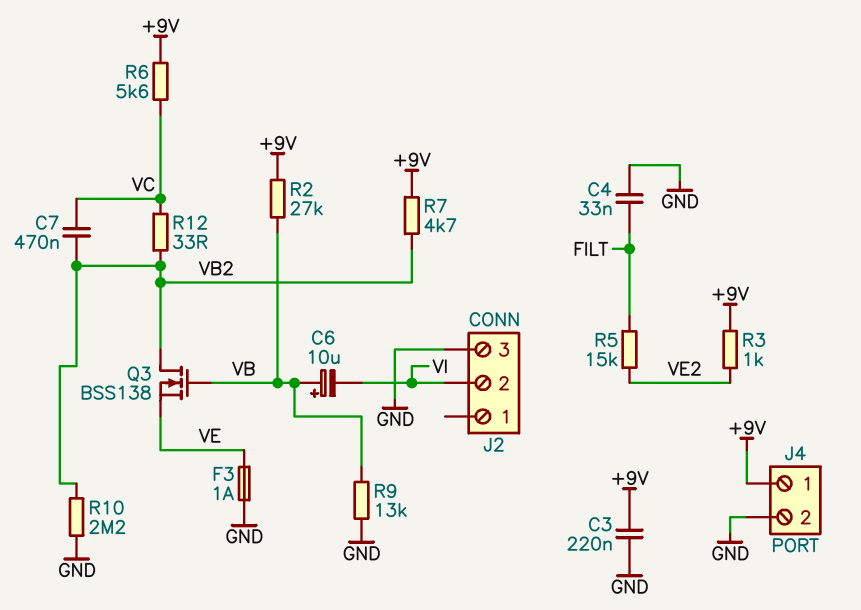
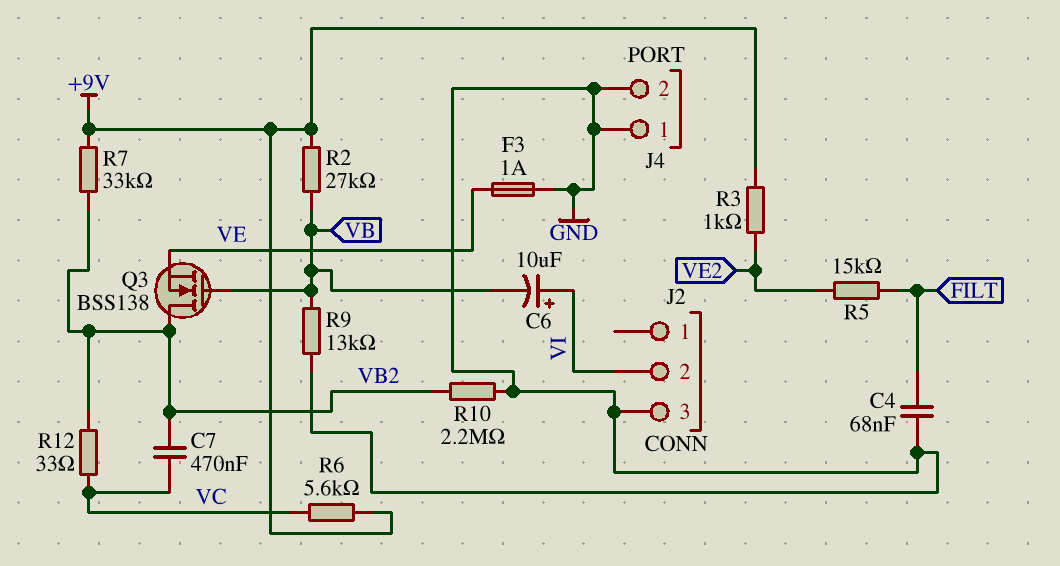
C3: 220nF (+9V, GND) -> none
C4: 33nF (FILT, GND) -> 68nF (FILT, GND)
C6: 10uF (plus VB, minus VI) -> 10uF (plus VI, minus VB)
J4 pin 1: +9V -> GND
R7: 4.7k (+9V, VB2) -> 33k (+9V, VB2)

